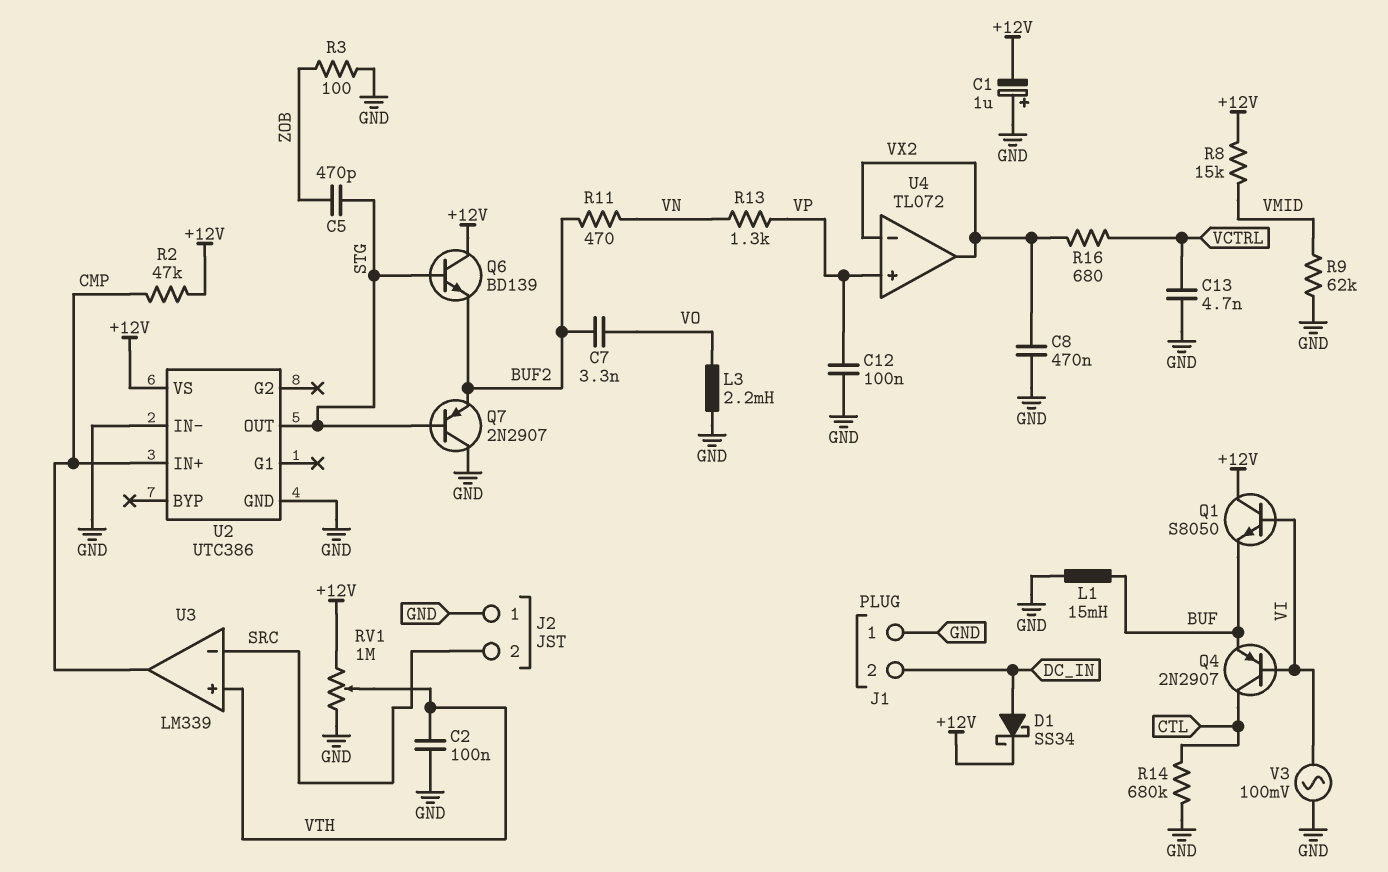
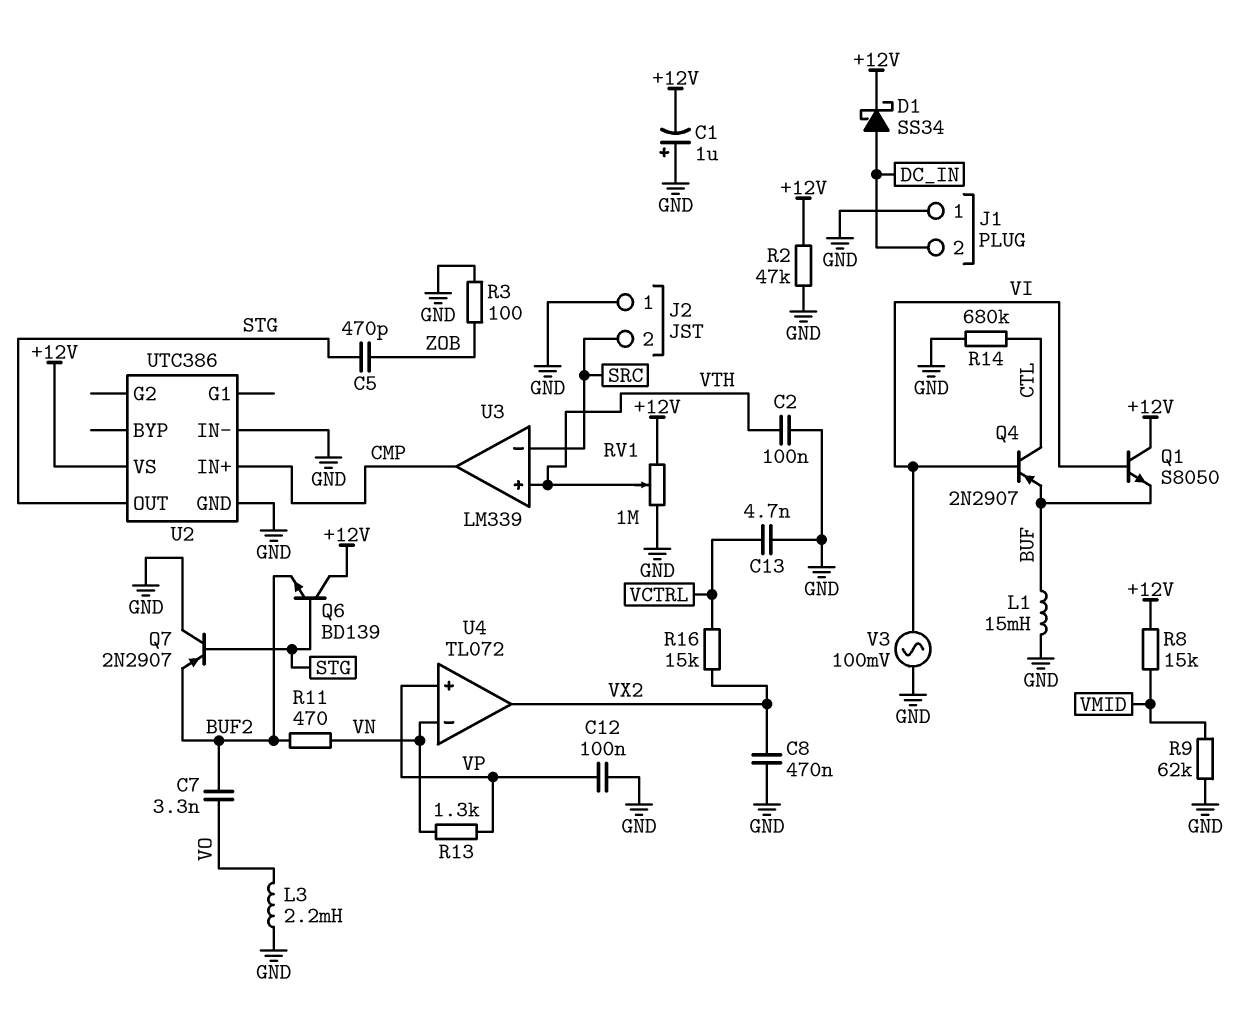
R2: 47k (+12V, CMP) -> 47k (+12V, GND)
R16: 680 (VCTRL, VX2) -> 15k (VCTRL, VX2)
U4 pin in-: VX2 -> VN

